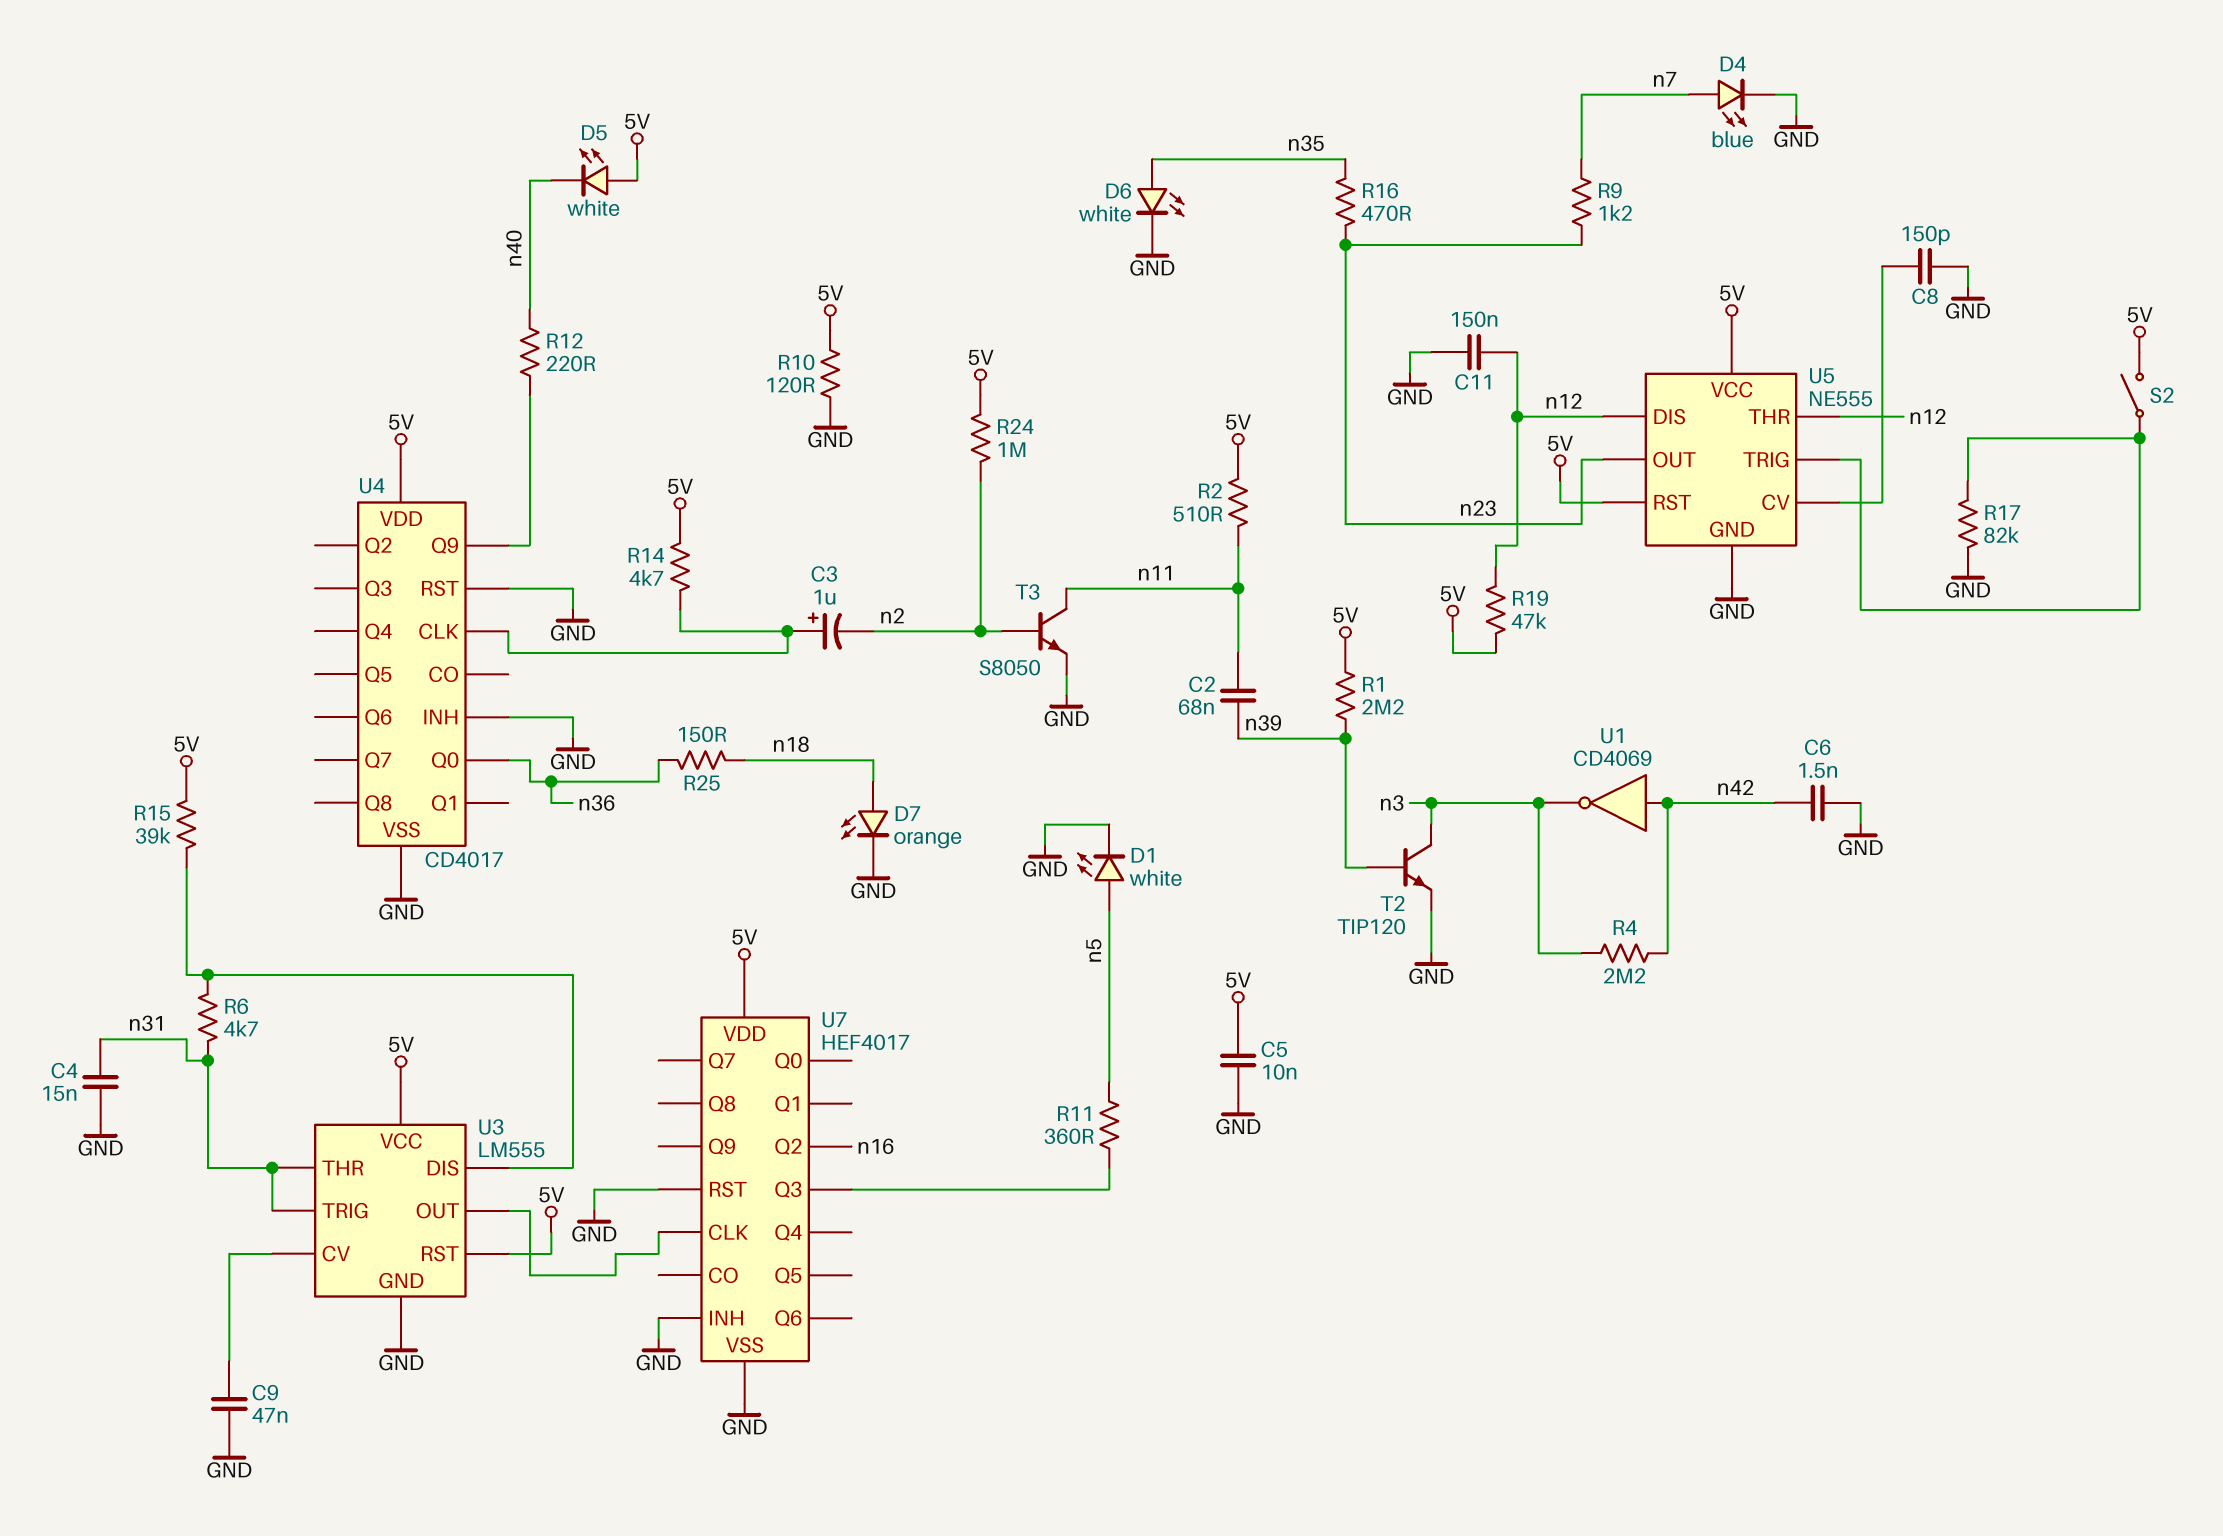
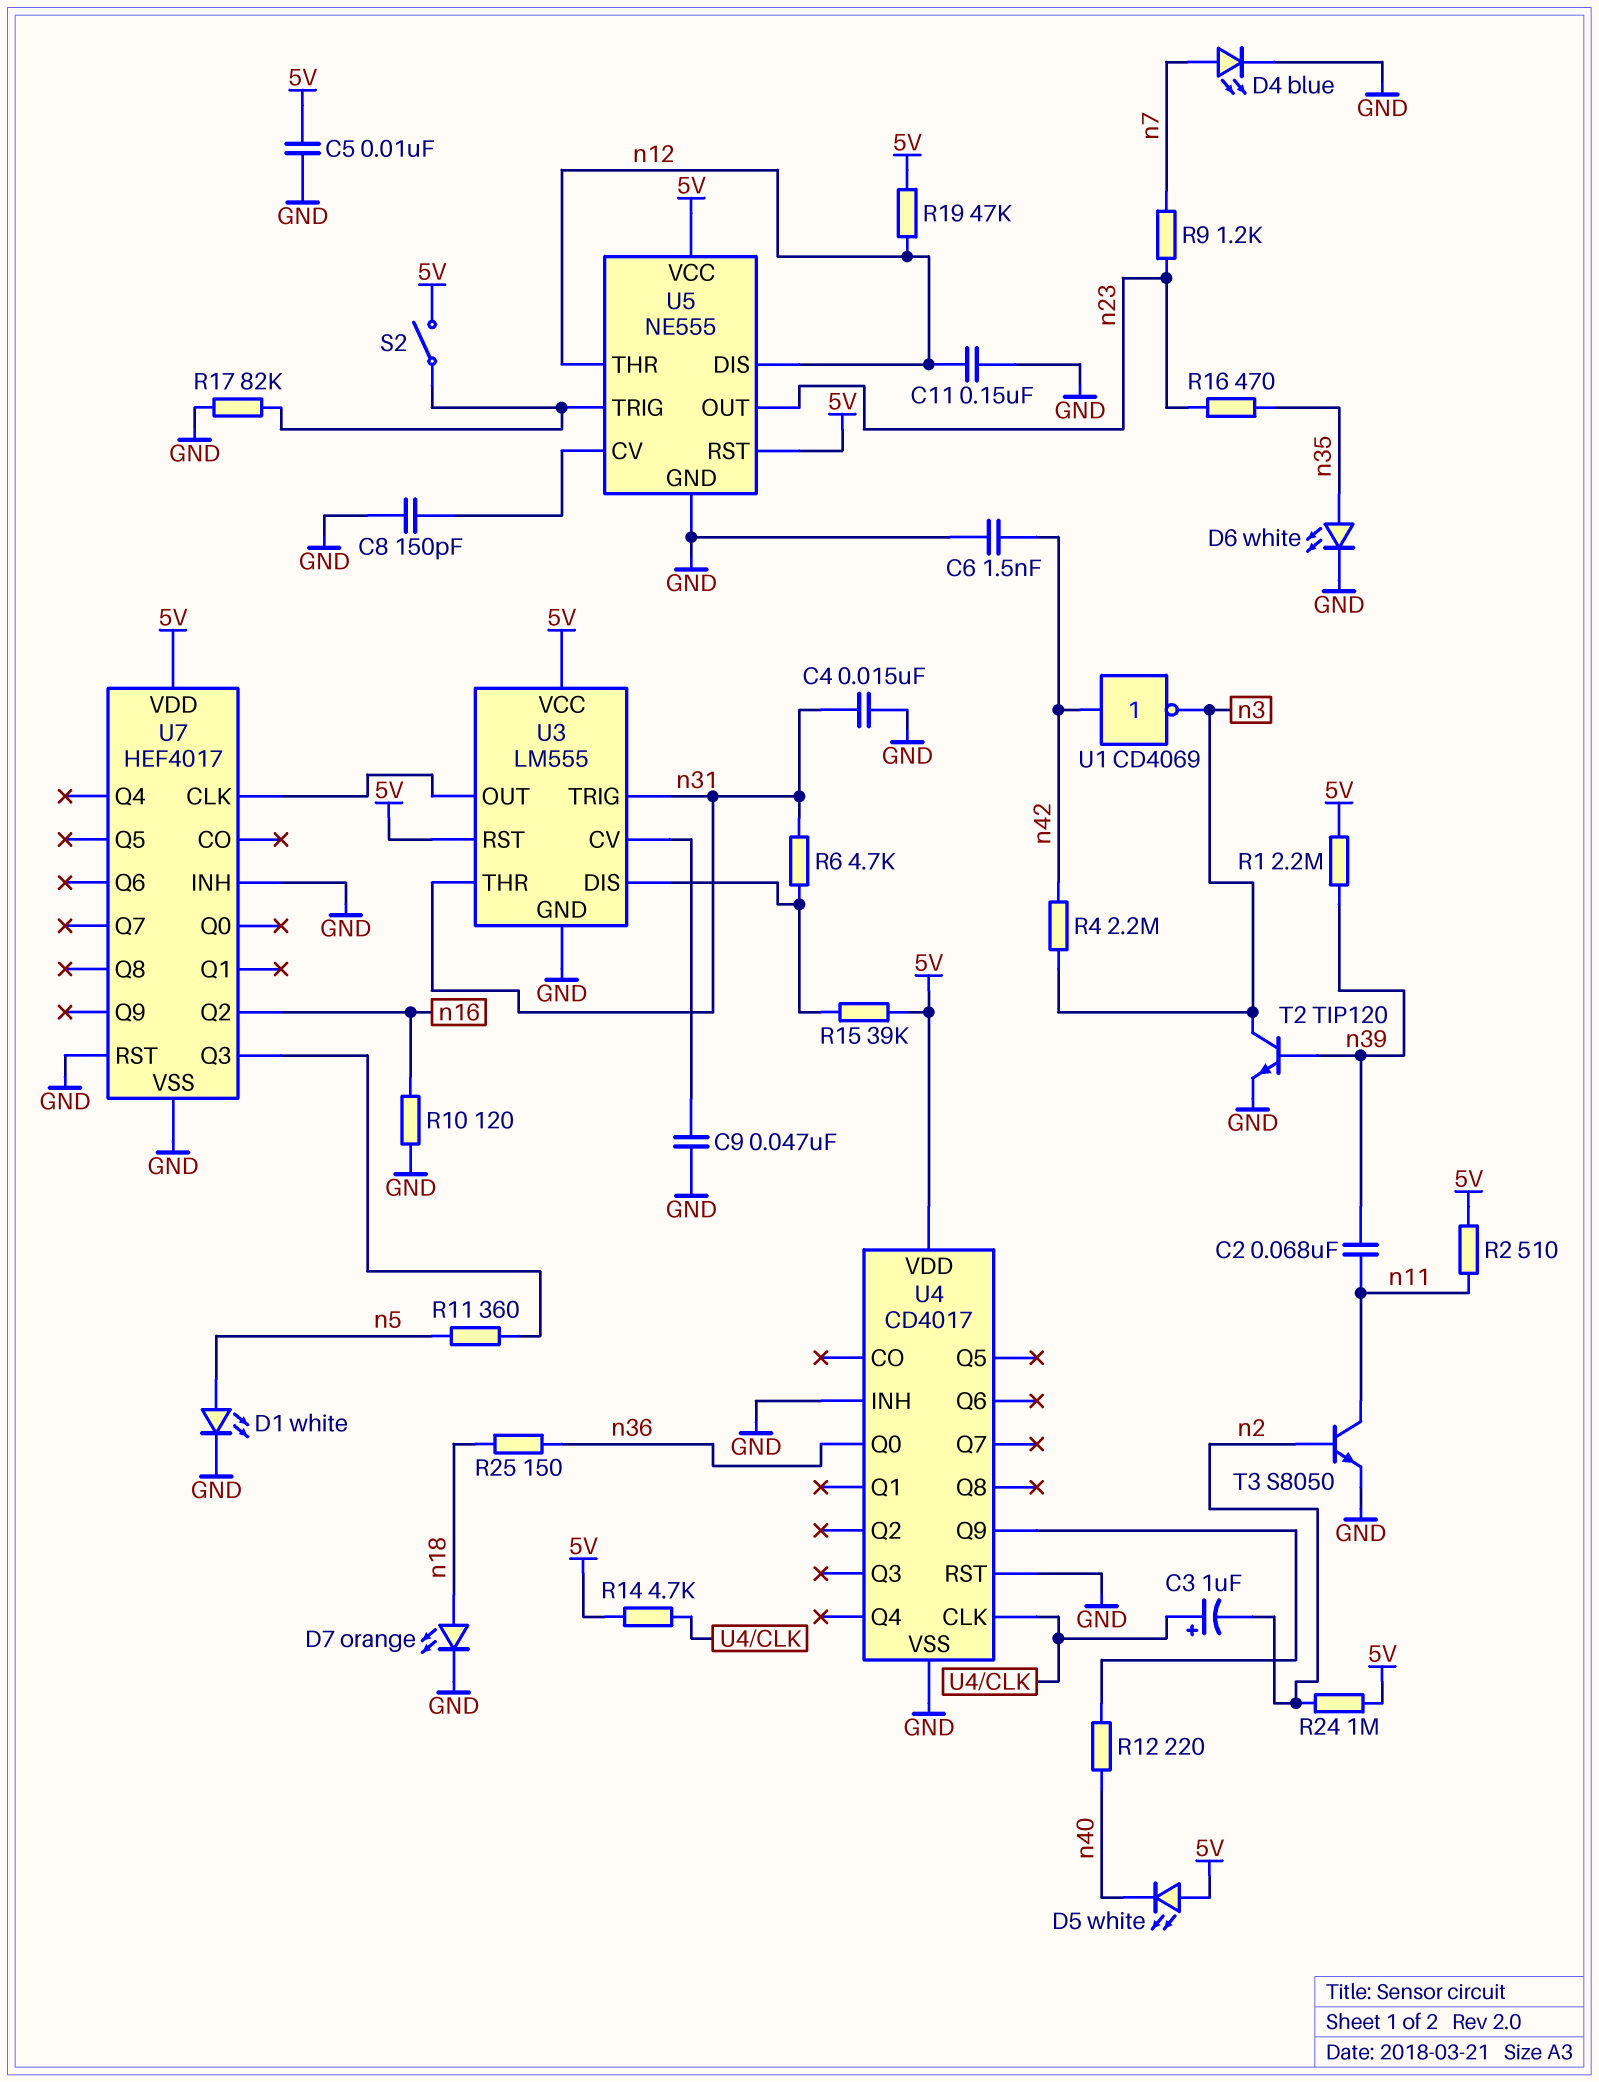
R10: 120 (5V, GND) -> 120 (GND, n16)

